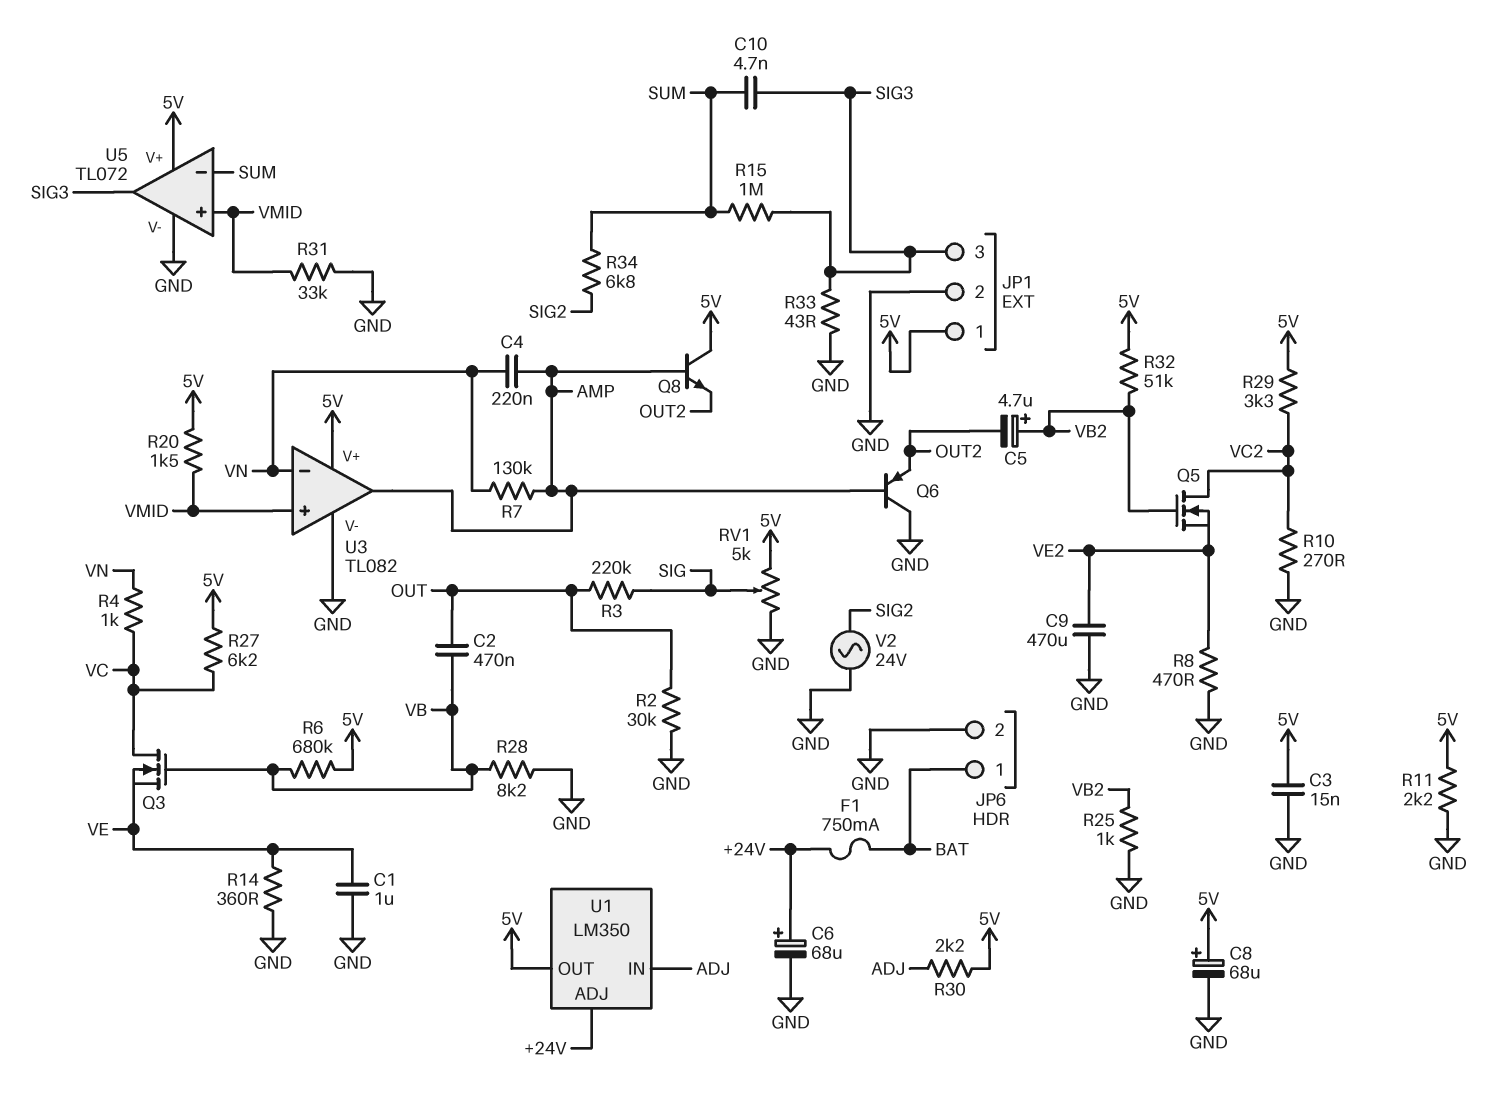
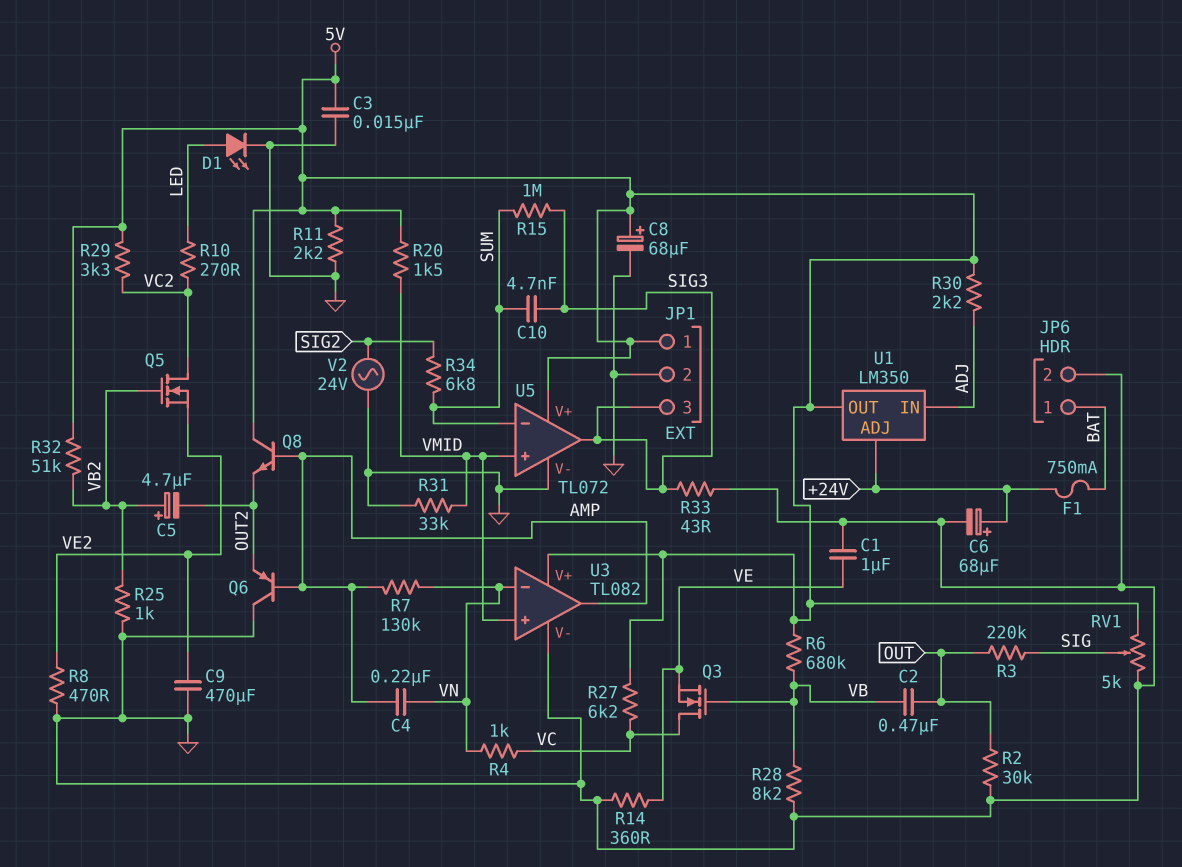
D1: none -> LED (A LED, K GND)
R10: 270 (GND, VC2) -> 270 (LED, VC2)

